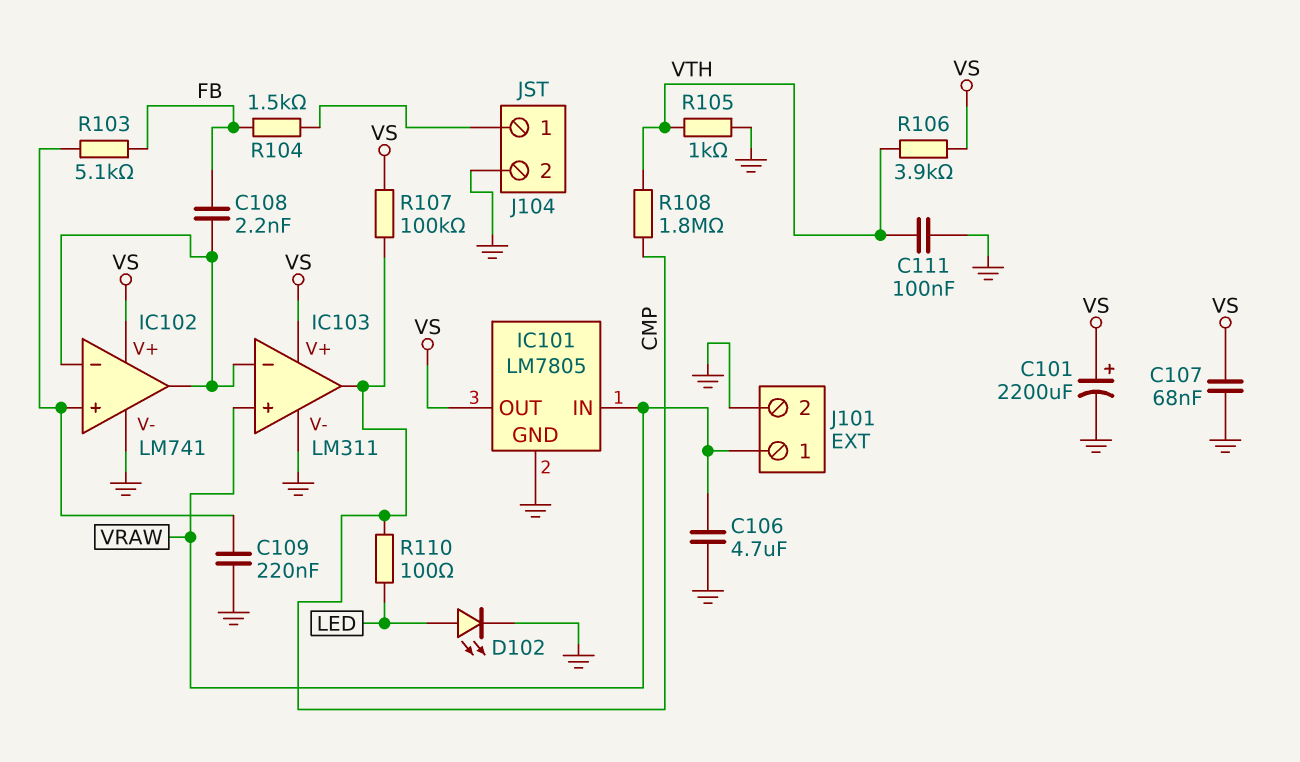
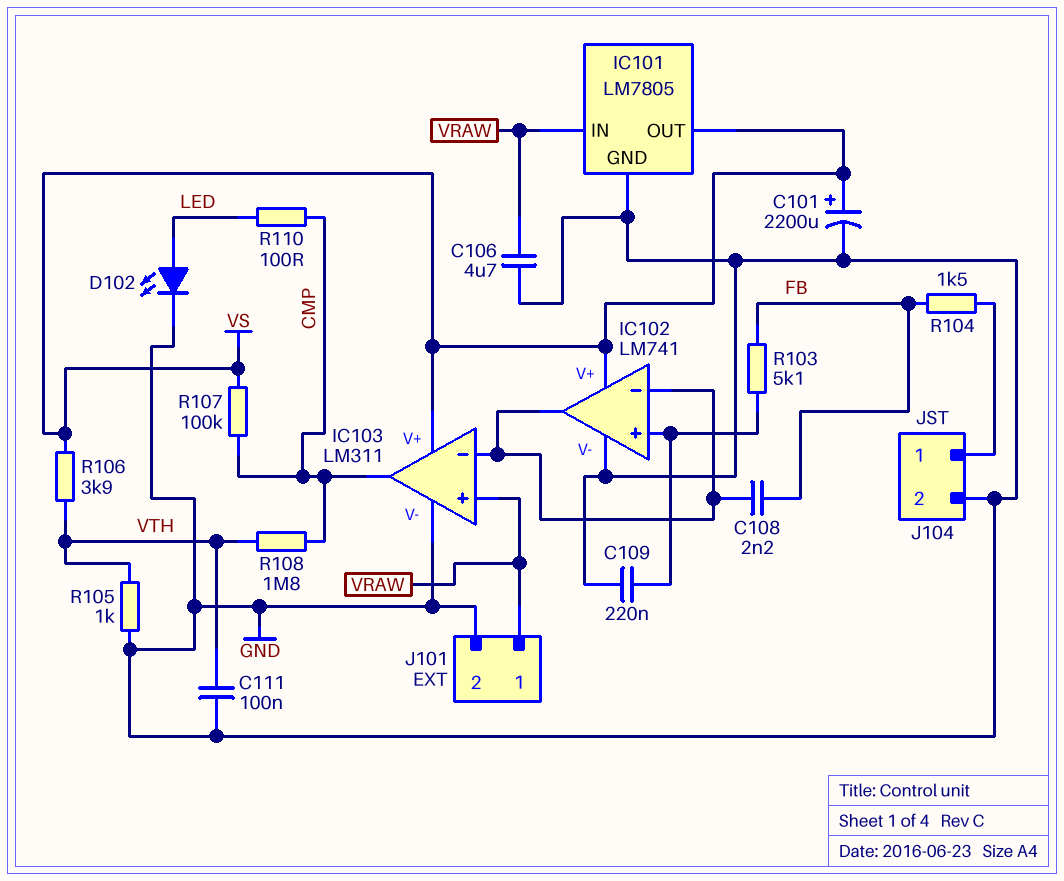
C107: 68nF (GND, VS) -> none

